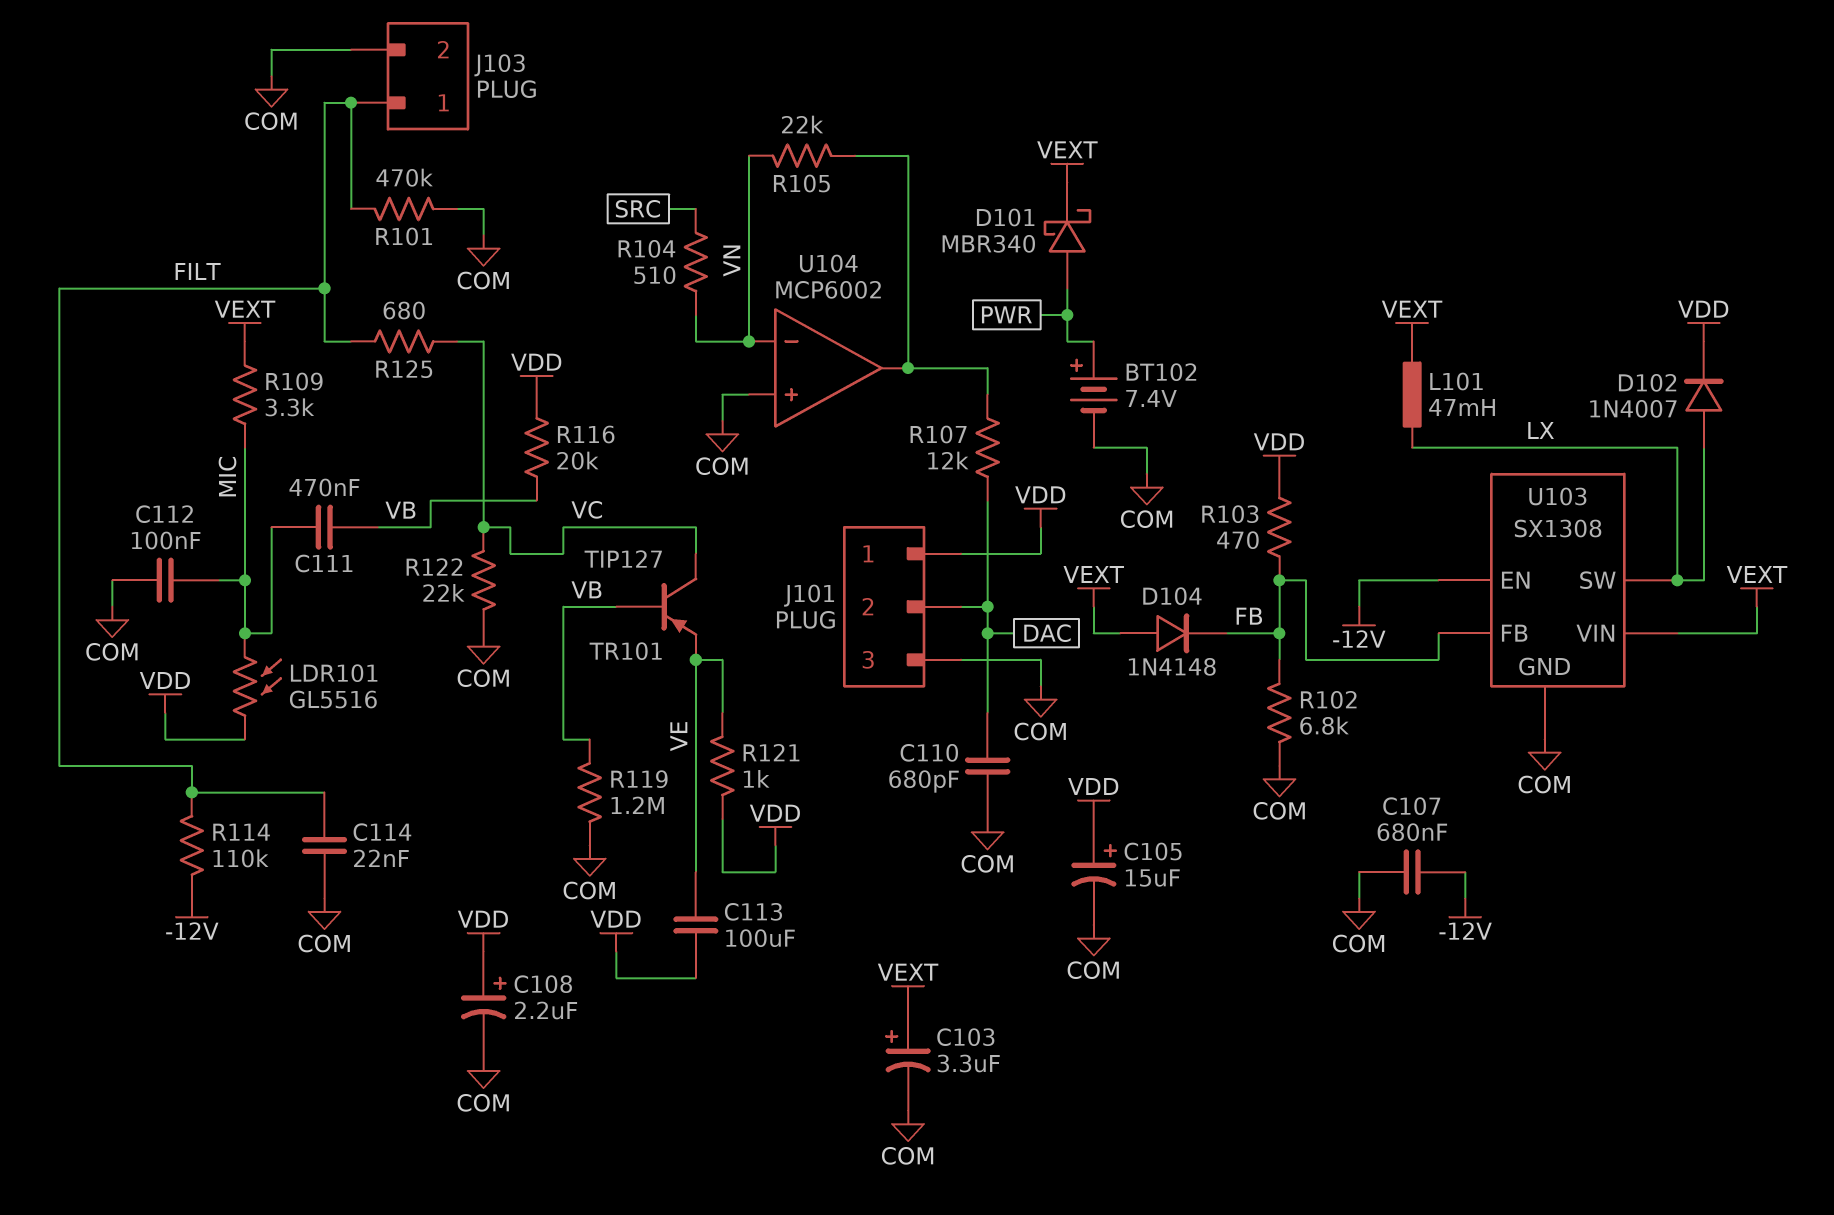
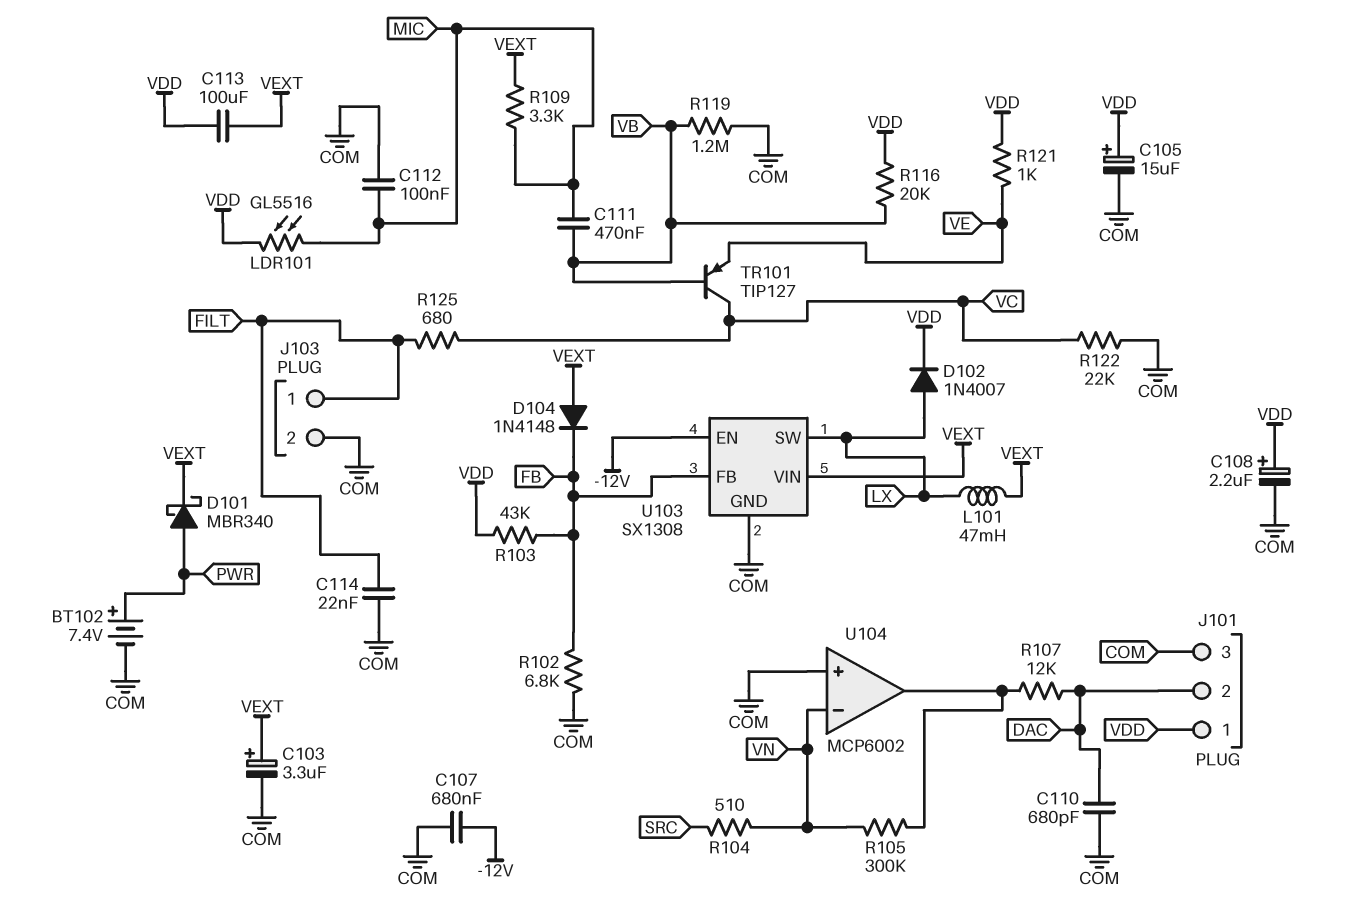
C113: 100uF (VDD, VE) -> 100uF (VDD, VEXT)
R101: 470k (COM, FILT) -> none
R103: 470 (FB, VDD) -> 43k (FB, VDD)
R105: 22k (U104/out, VN) -> 300k (U104/out, VN)
R114: 110k (-12V, FILT) -> none

